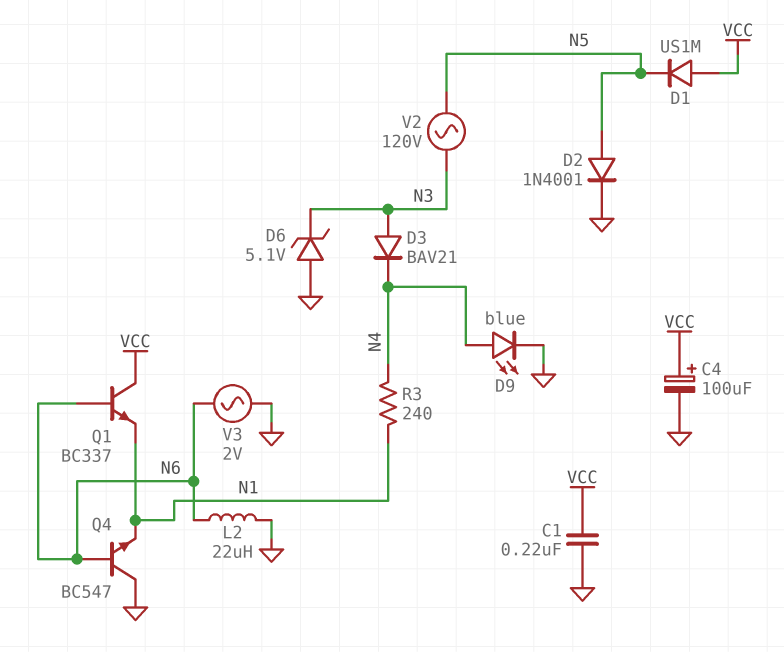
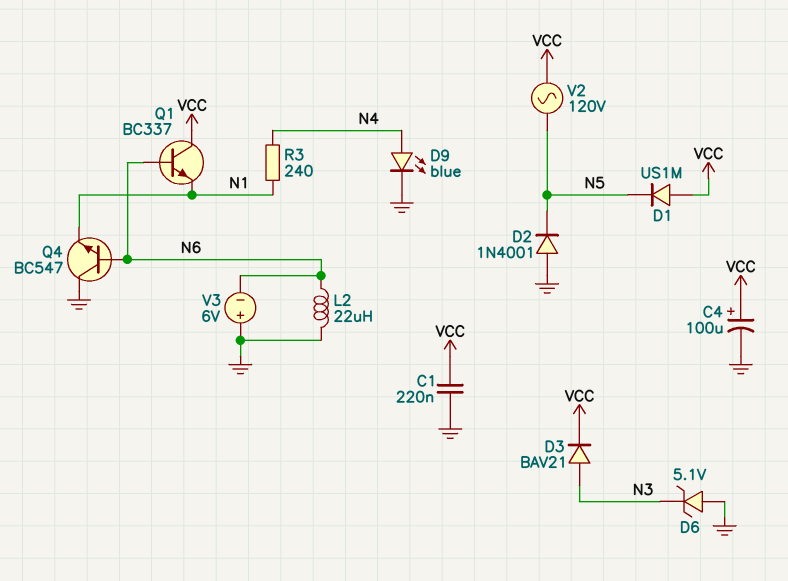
D2: diode 1N4001 (A N5, K GND) -> diode 1N4001 (A GND, K N5)
D3: diode BAV21 (A N3, K N4) -> diode BAV21 (A N3, K VCC)
V2: AC 120V (N3, N5) -> AC 120V (N5, VCC)
V3: AC 2V (GND, N6) -> 6V (plus GND, minus N6)

